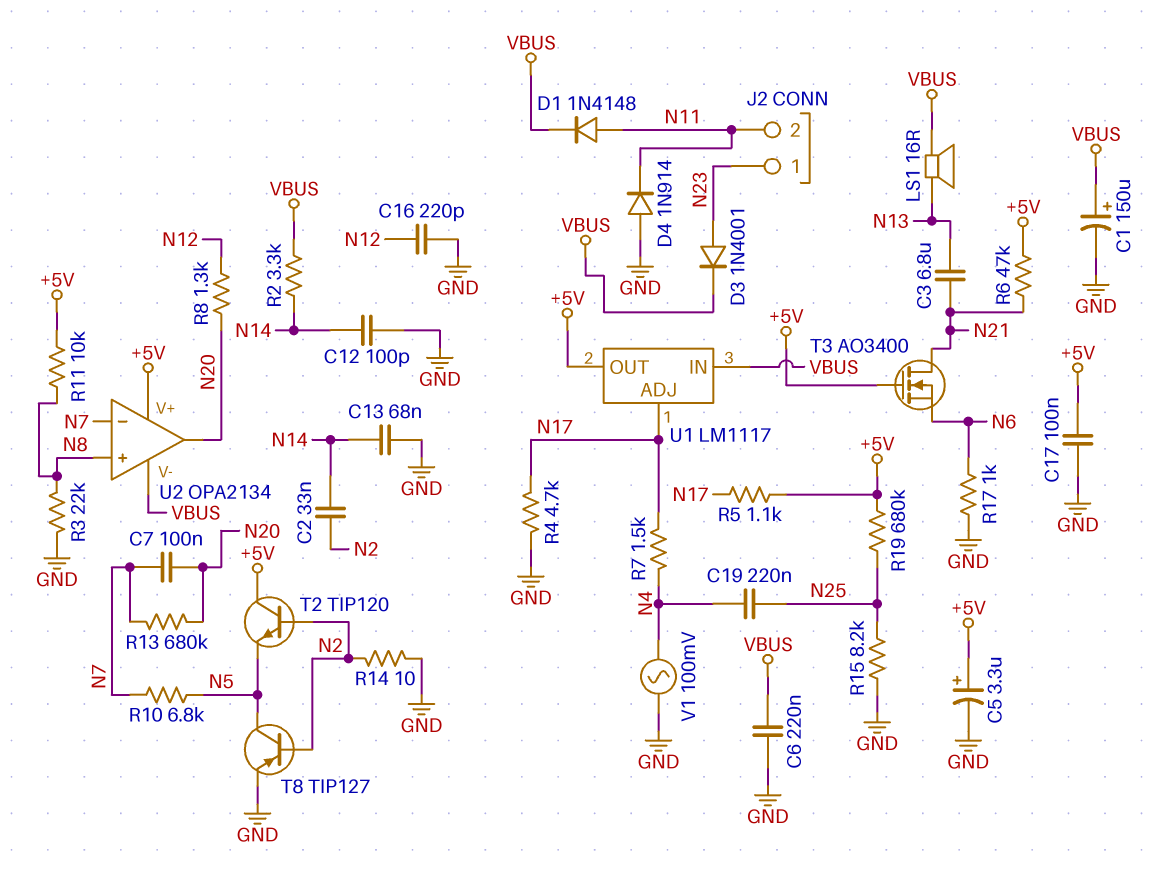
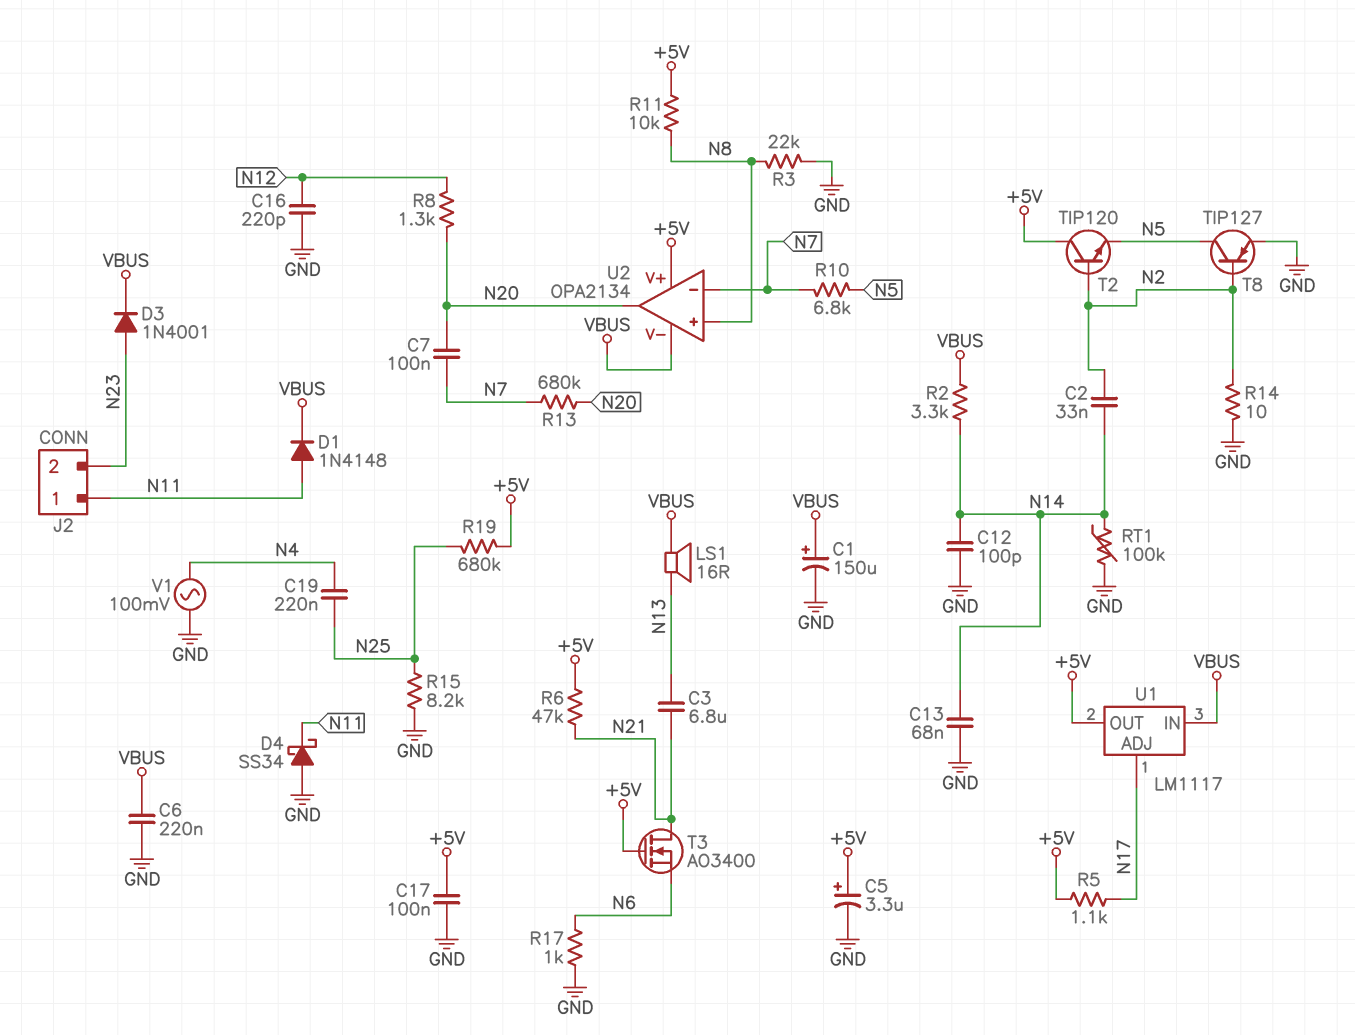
D4: diode 1N914 (A GND, K N11) -> schottky SS34 (A GND, K N11)
J2 pin 1: N23 -> N11
J2 pin 2: N11 -> N23
R4: 4.7k (GND, N17) -> none
R7: 1.5k (N4, N17) -> none
RT1: none -> 100k (GND, N14)

